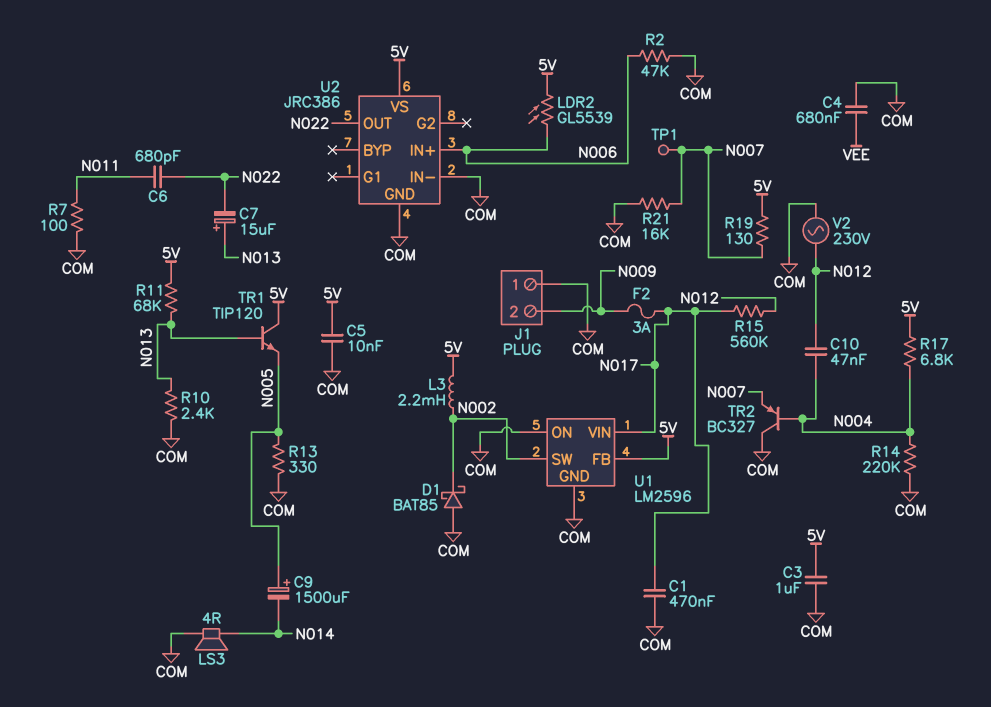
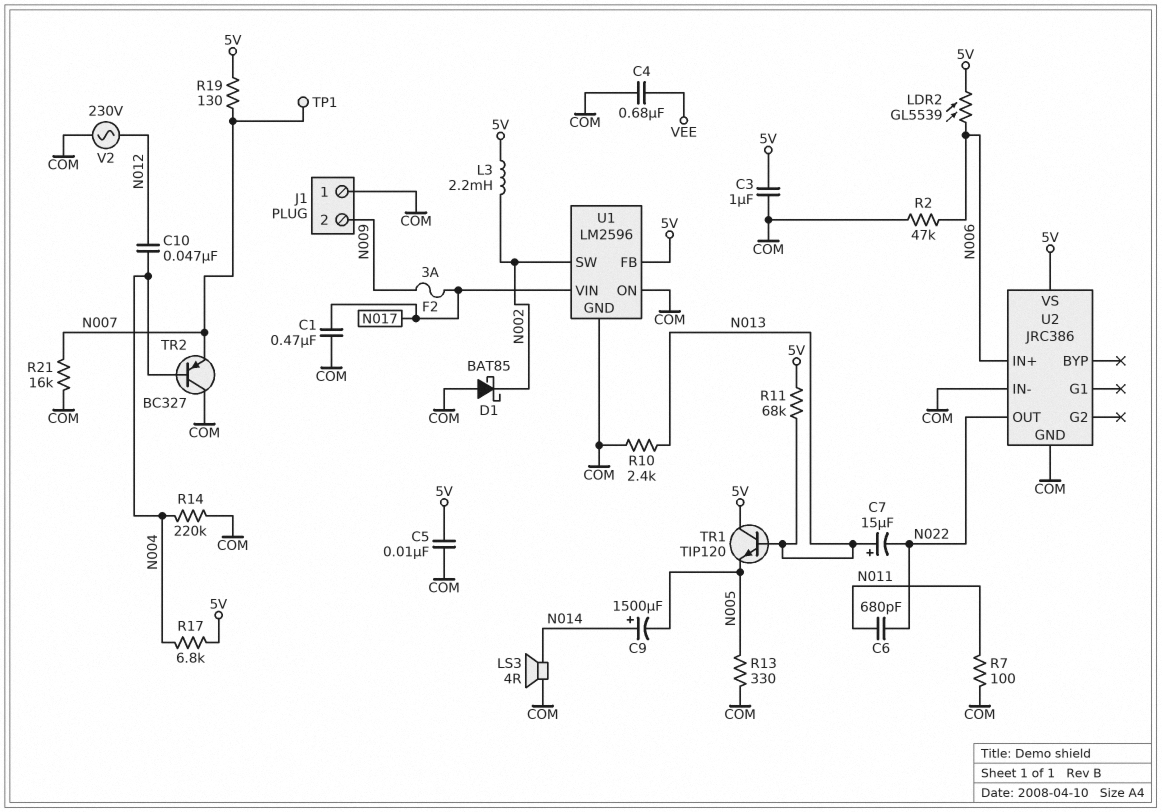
C9: 1500uF (plus N005, minus N014) -> 1500uF (plus N014, minus N005)
R15: 560k (N012, N017) -> none

